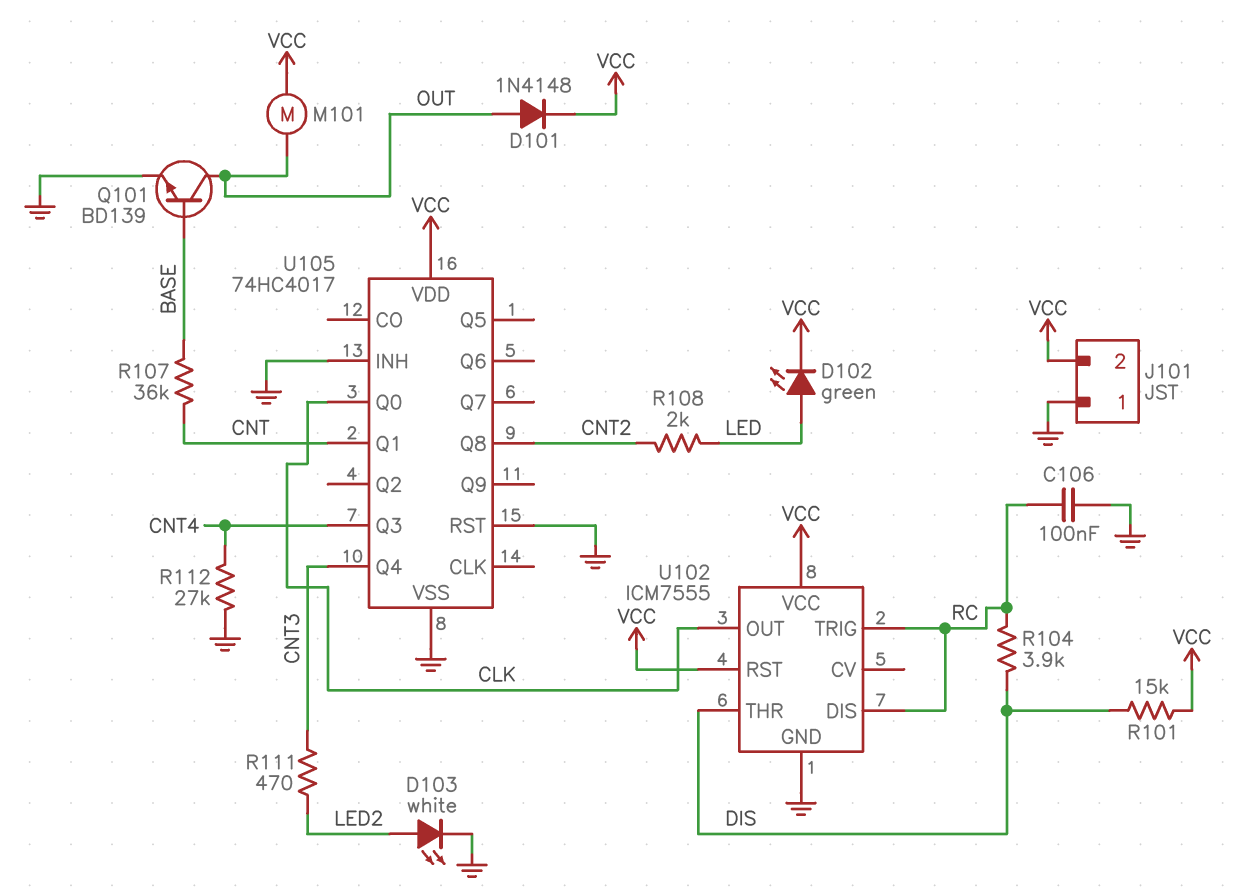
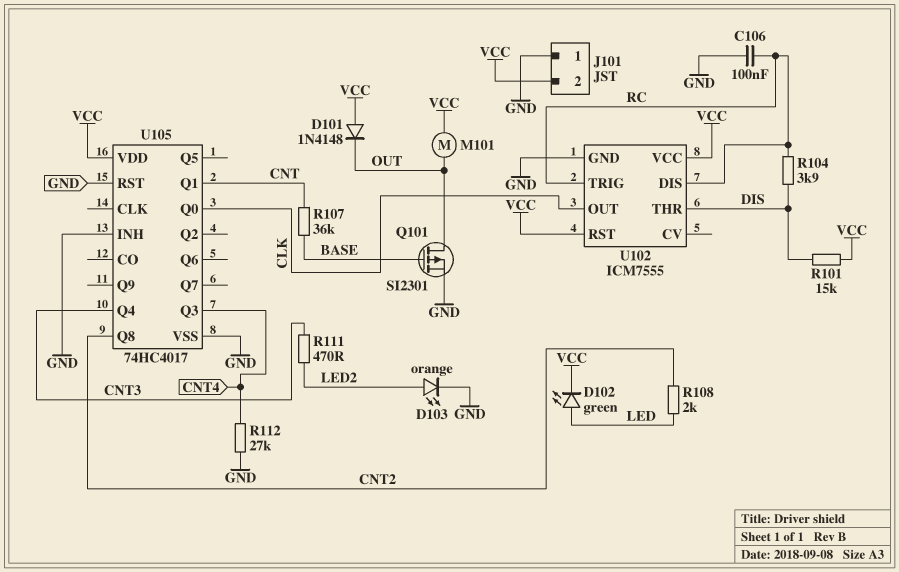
D101: diode 1N4148 (A OUT, K VCC) -> diode 1N4148 (A VCC, K OUT)
D103: LED white (A LED2, K GND) -> LED orange (A LED2, K GND)
Q101: NPN BD139 (B BASE, C OUT, E GND) -> PMOS SI2301 (G BASE, D OUT, S GND)

